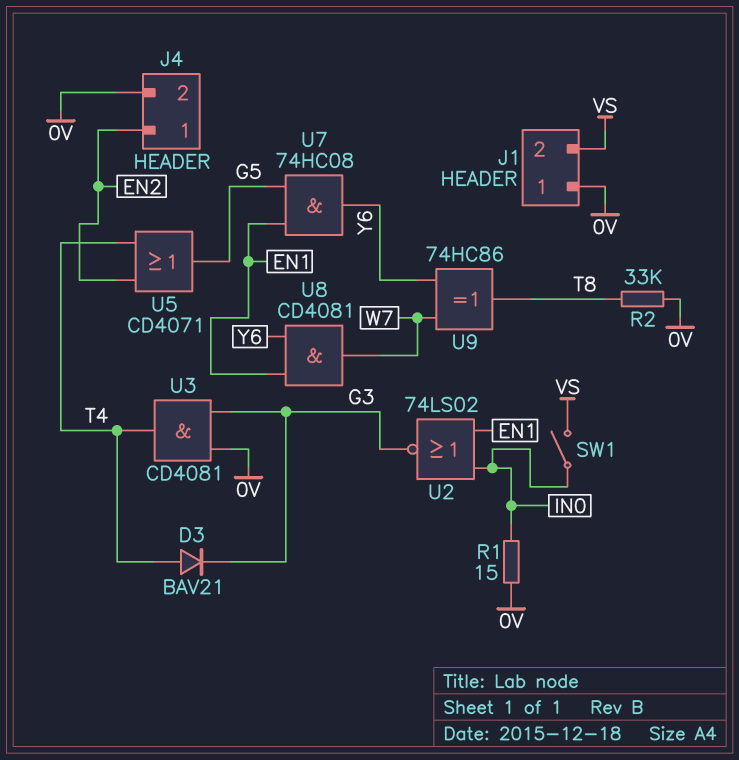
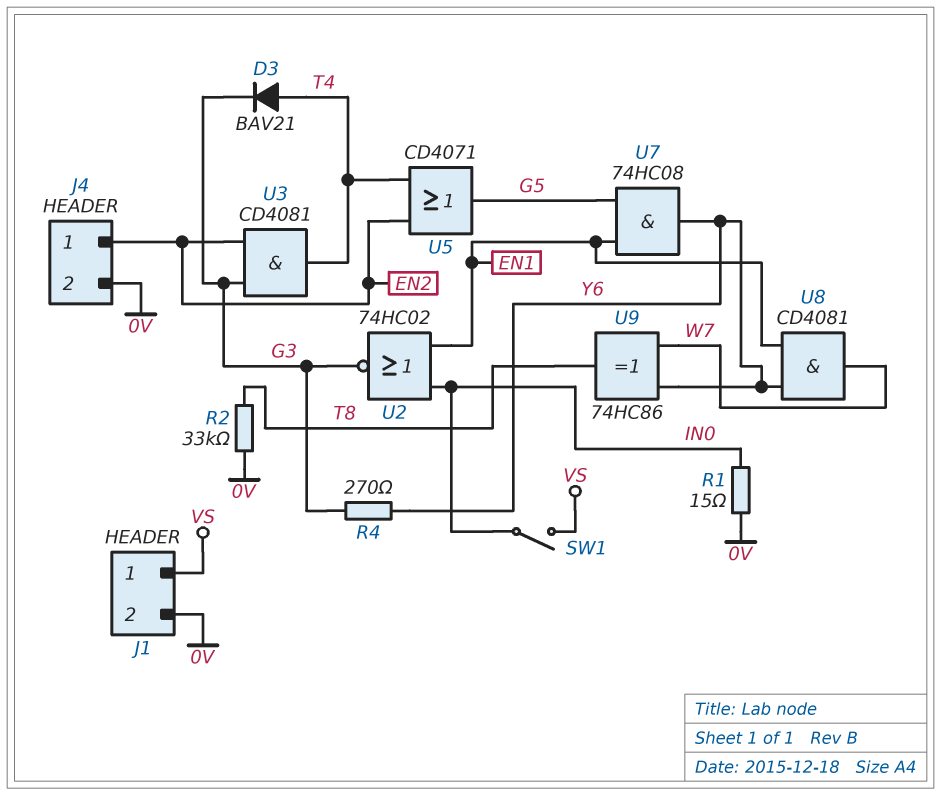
J1 pin 1: 0V -> VS
J1 pin 2: VS -> 0V
R4: none -> 270 (G3, Y6)
U2: NOR 74LS02 (in EN1, in IN0, out G3) -> NOR 74HC02 (in EN1, in IN0, out G3)
U3: AND CD4081 (in 0V, in G3, out T4) -> AND CD4081 (in EN2, in G3, out T4)

